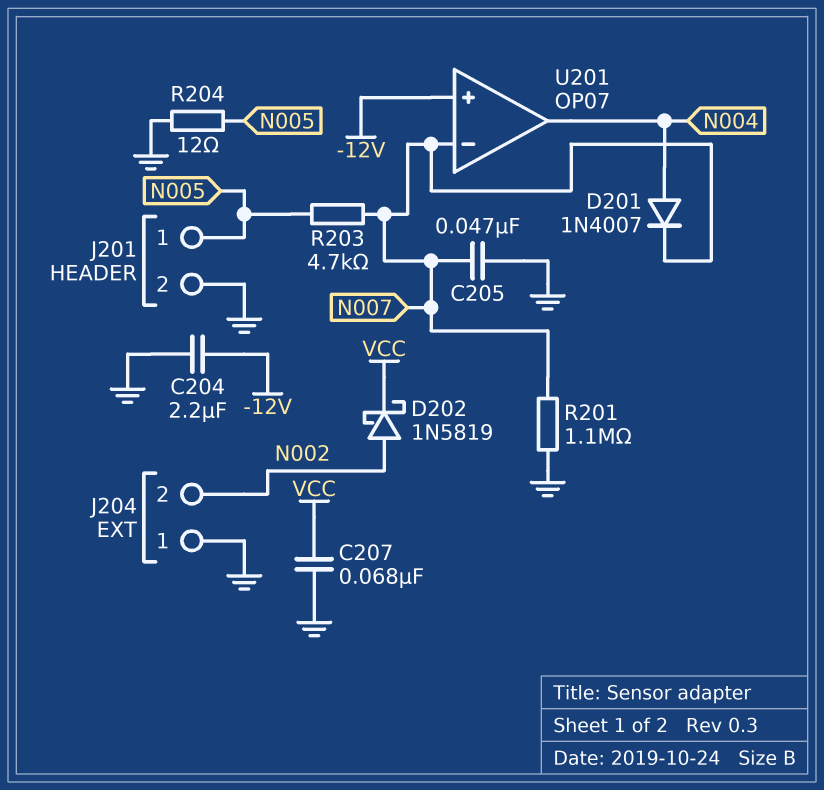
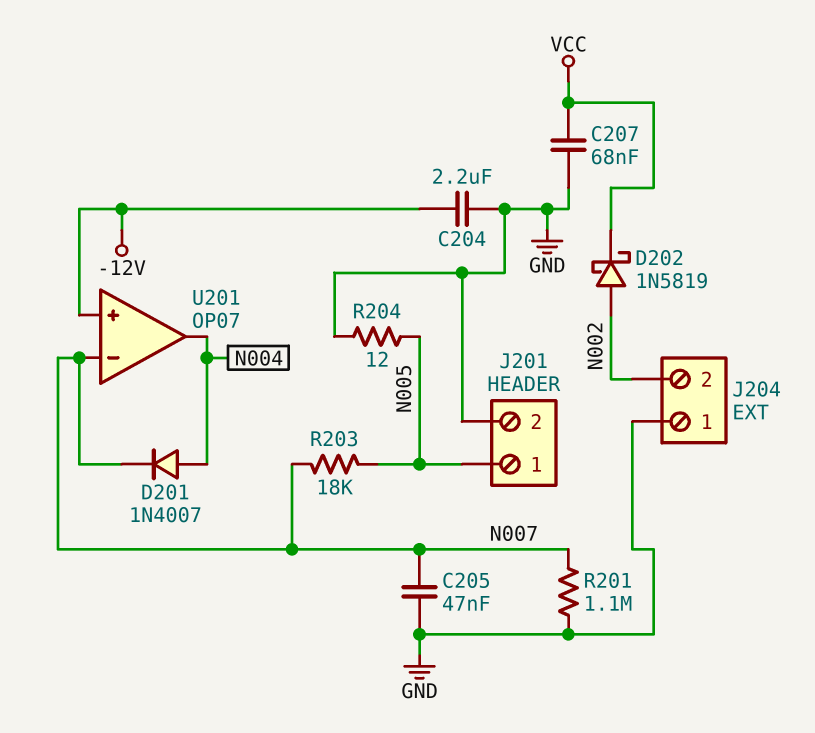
R203: 4.7k (N005, N007) -> 18k (N005, N007)

